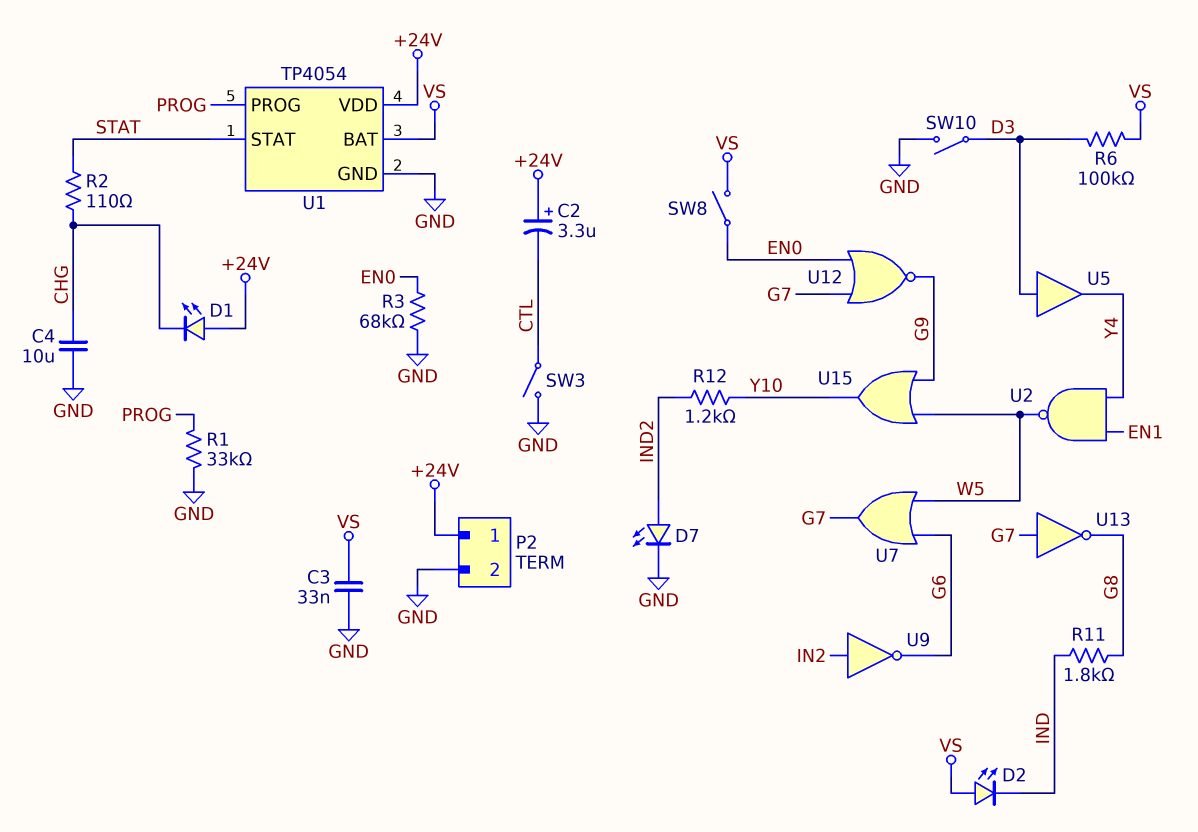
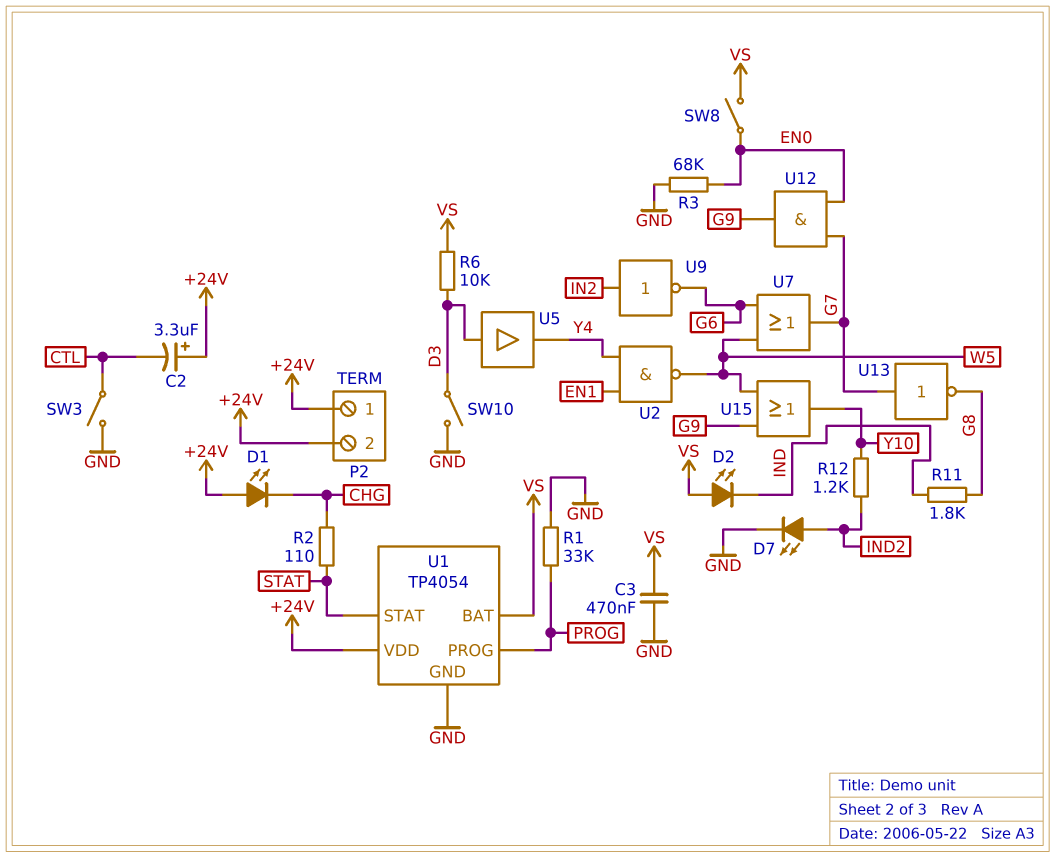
C3: 33nF (GND, VS) -> 470nF (GND, VS)
C4: 10uF (CHG, GND) -> none
P2 pin 2: GND -> +24V
R6: 100k (D3, VS) -> 10k (D3, VS)
U12: NOR (in EN0, in G7, out G9) -> AND (in EN0, in G7, out G9)

